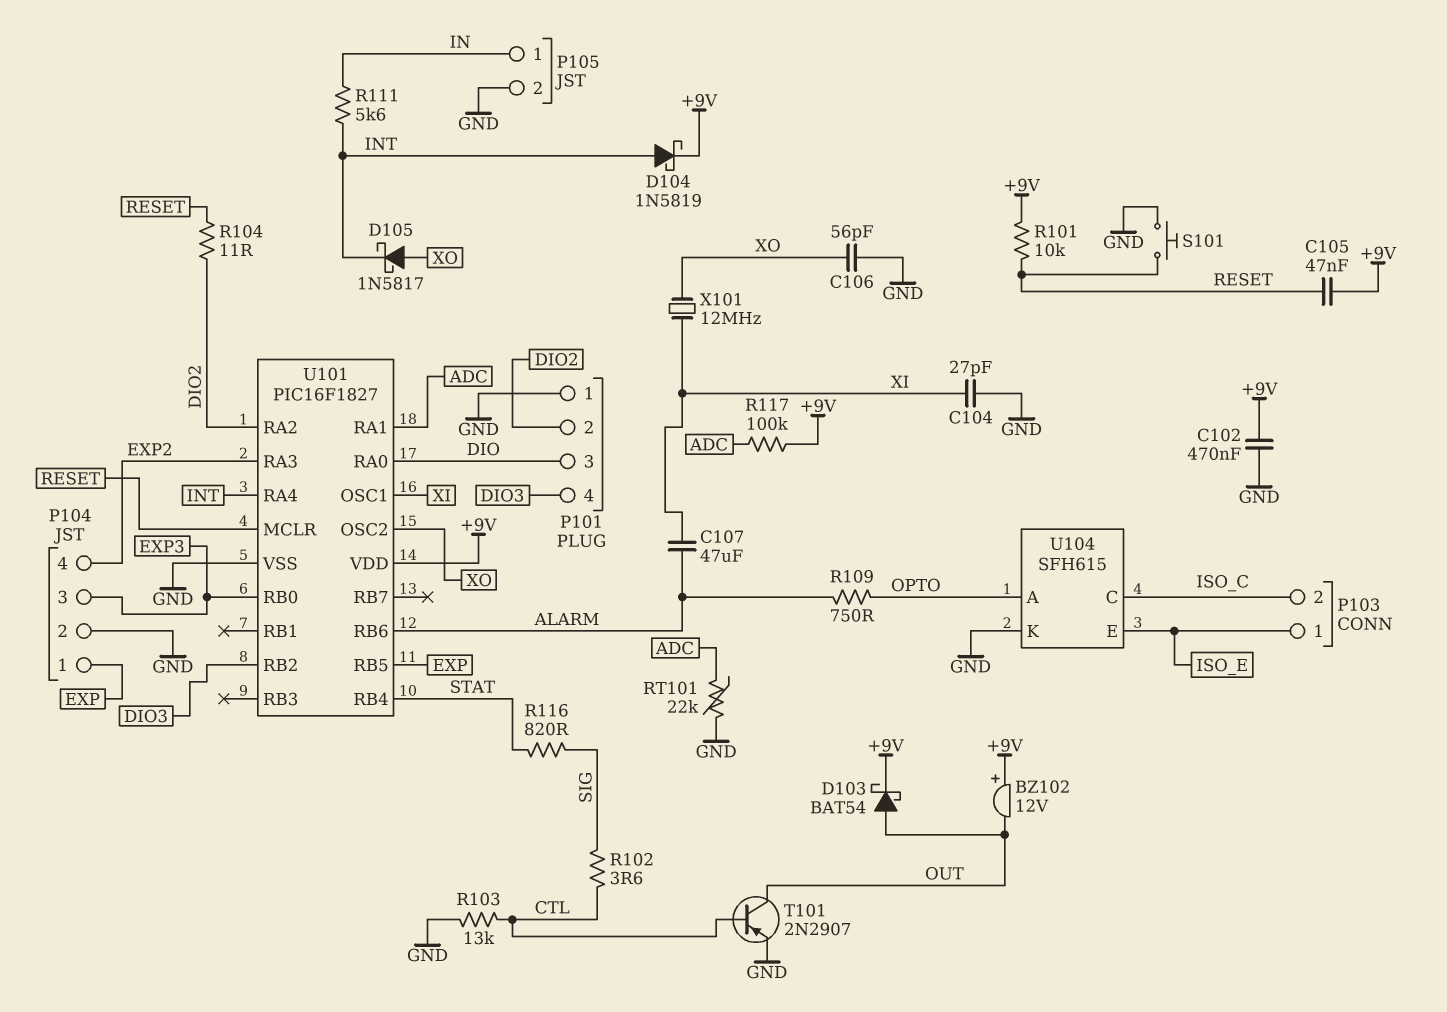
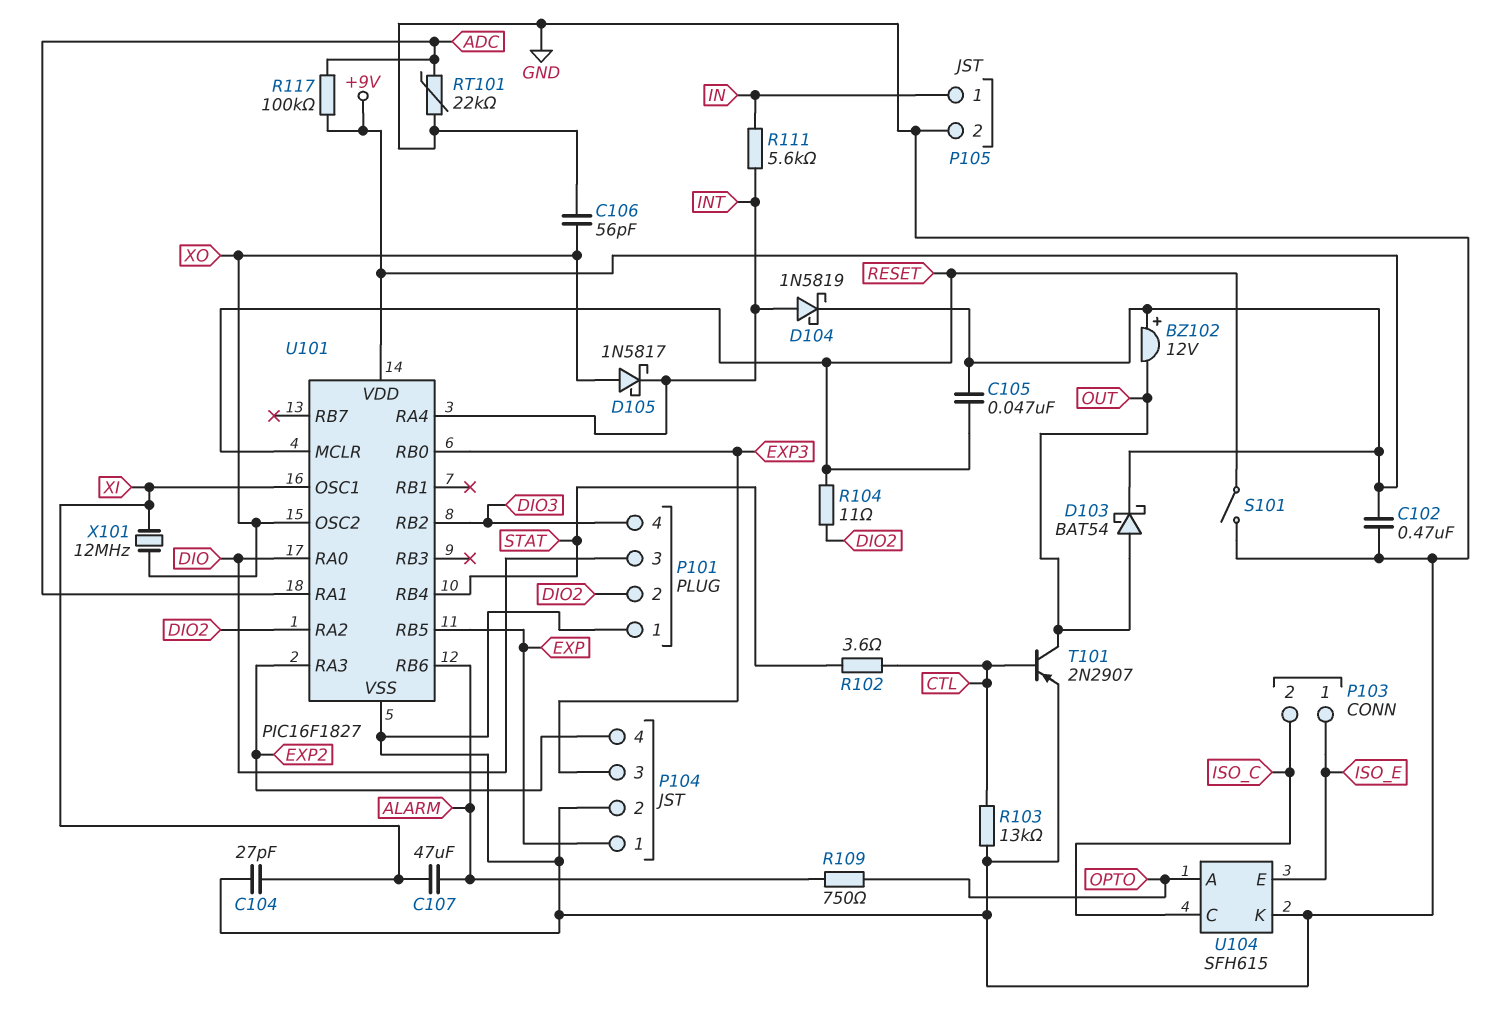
R101: 10k (+9V, RESET) -> none
R102: 3.6 (CTL, SIG) -> 3.6 (CTL, STAT)
R116: 820 (SIG, STAT) -> none
S101: button (GND, RESET) -> switch (GND, RESET)

